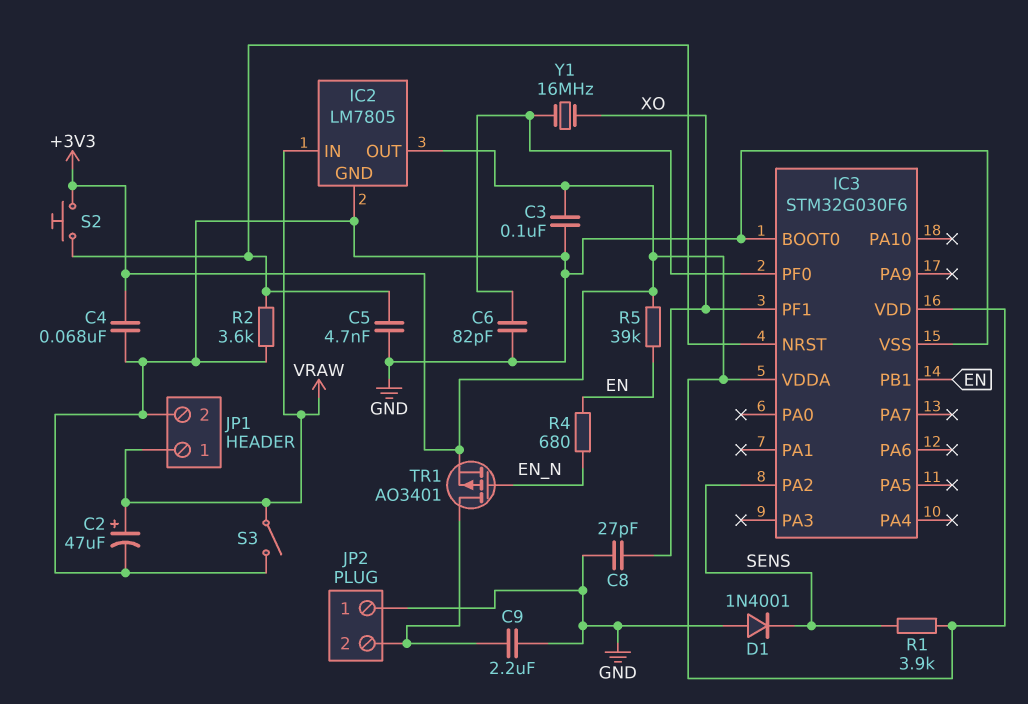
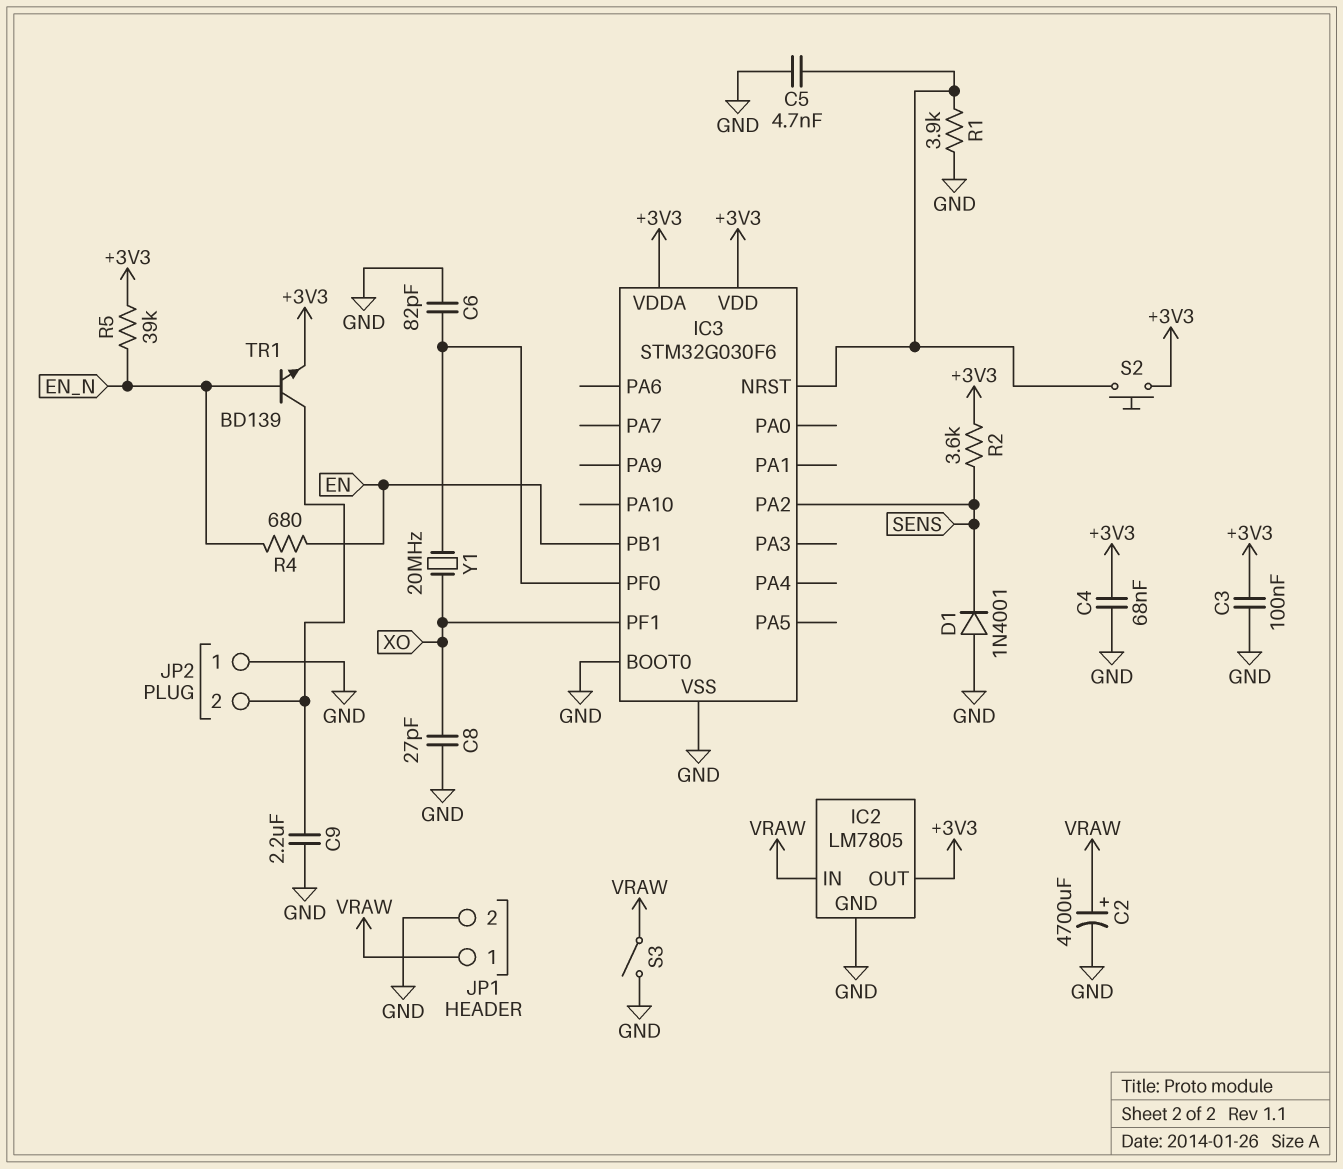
C2: 47uF (plus VRAW, minus GND) -> 4700uF (plus VRAW, minus GND)
R1: 3.9k (+3V3, SENS) -> 3.9k (GND, IC3/NRST)
R2: 3.6k (GND, IC3/NRST) -> 3.6k (+3V3, SENS)
R5: 39k (+3V3, EN) -> 39k (+3V3, EN_N)
TR1: PMOS AO3401 (G EN_N, D JP2/2, S +3V3) -> NPN BD139 (B EN_N, C JP2/2, E +3V3)
Y1: 16MHz (IC3/PF0, XO) -> 20MHz (IC3/PF0, XO)

